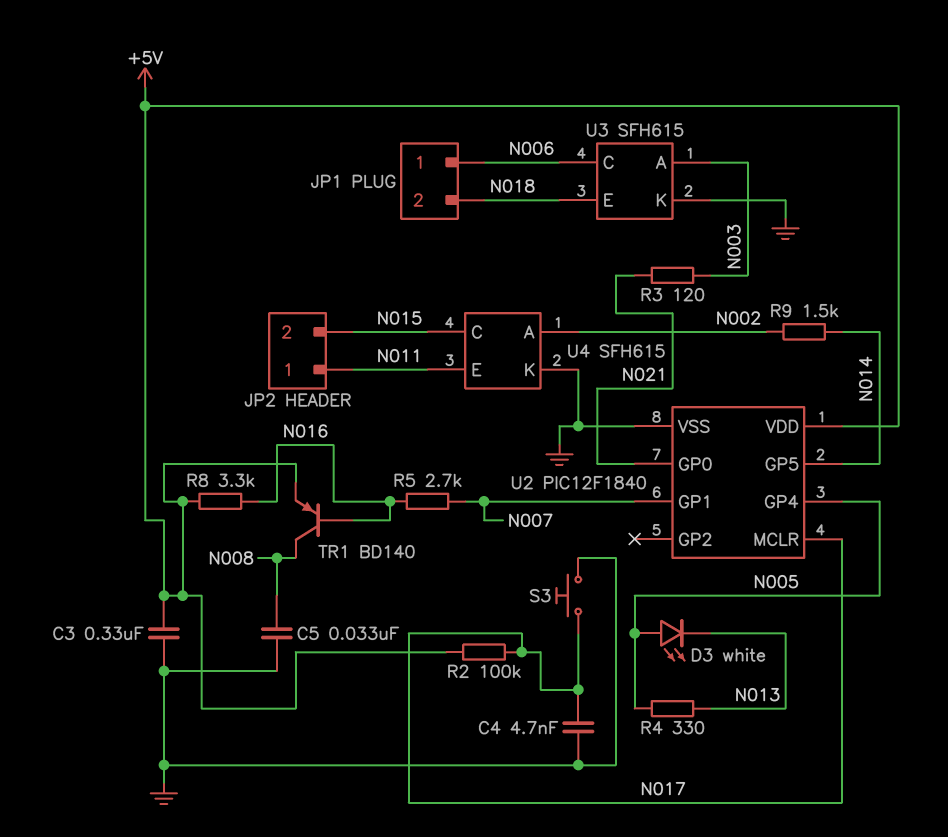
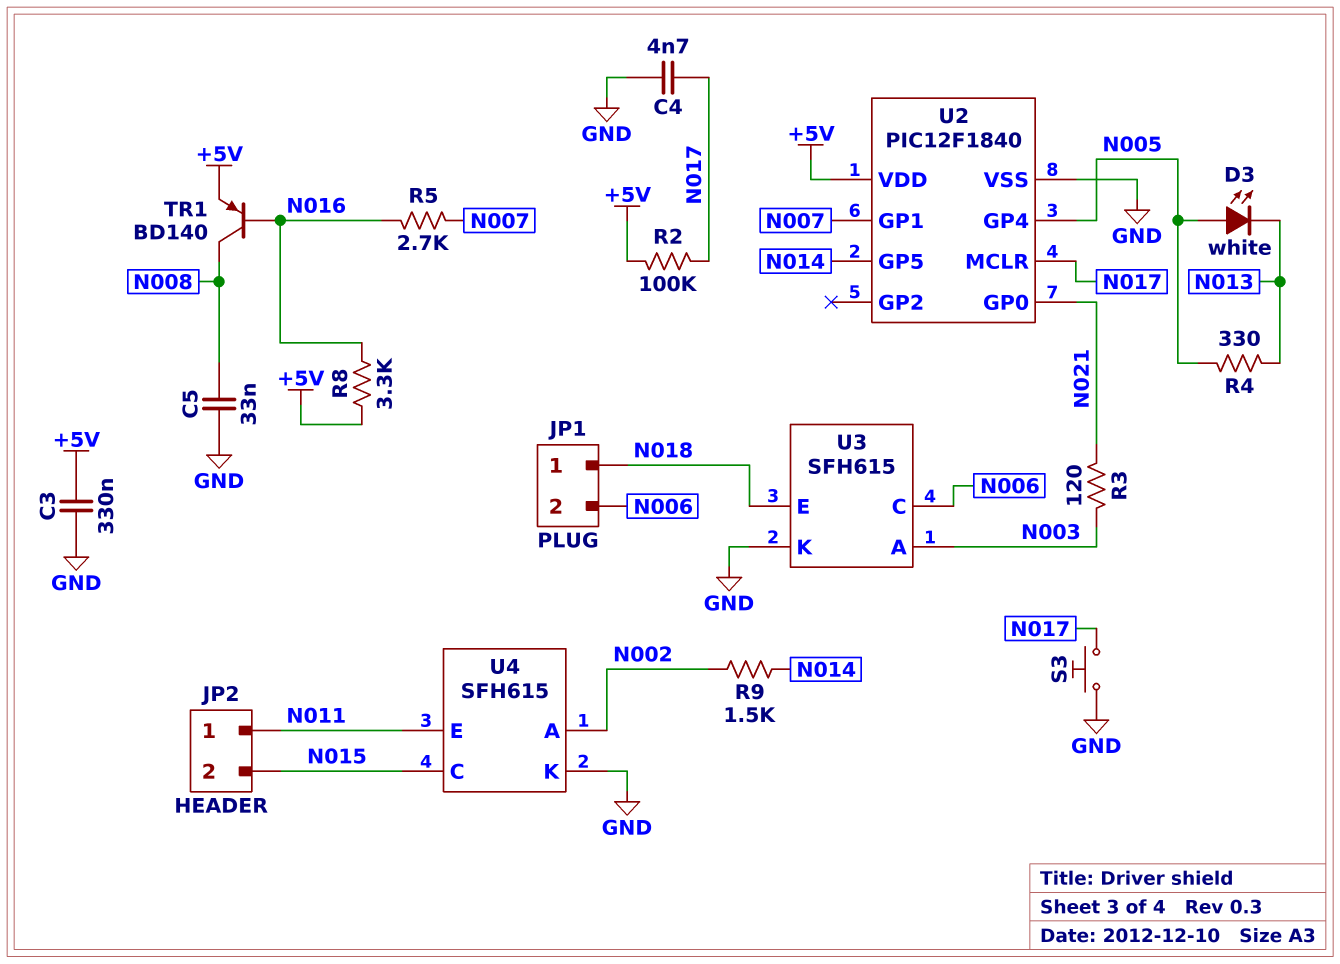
JP1 pin 1: N006 -> N018
JP1 pin 2: N018 -> N006

